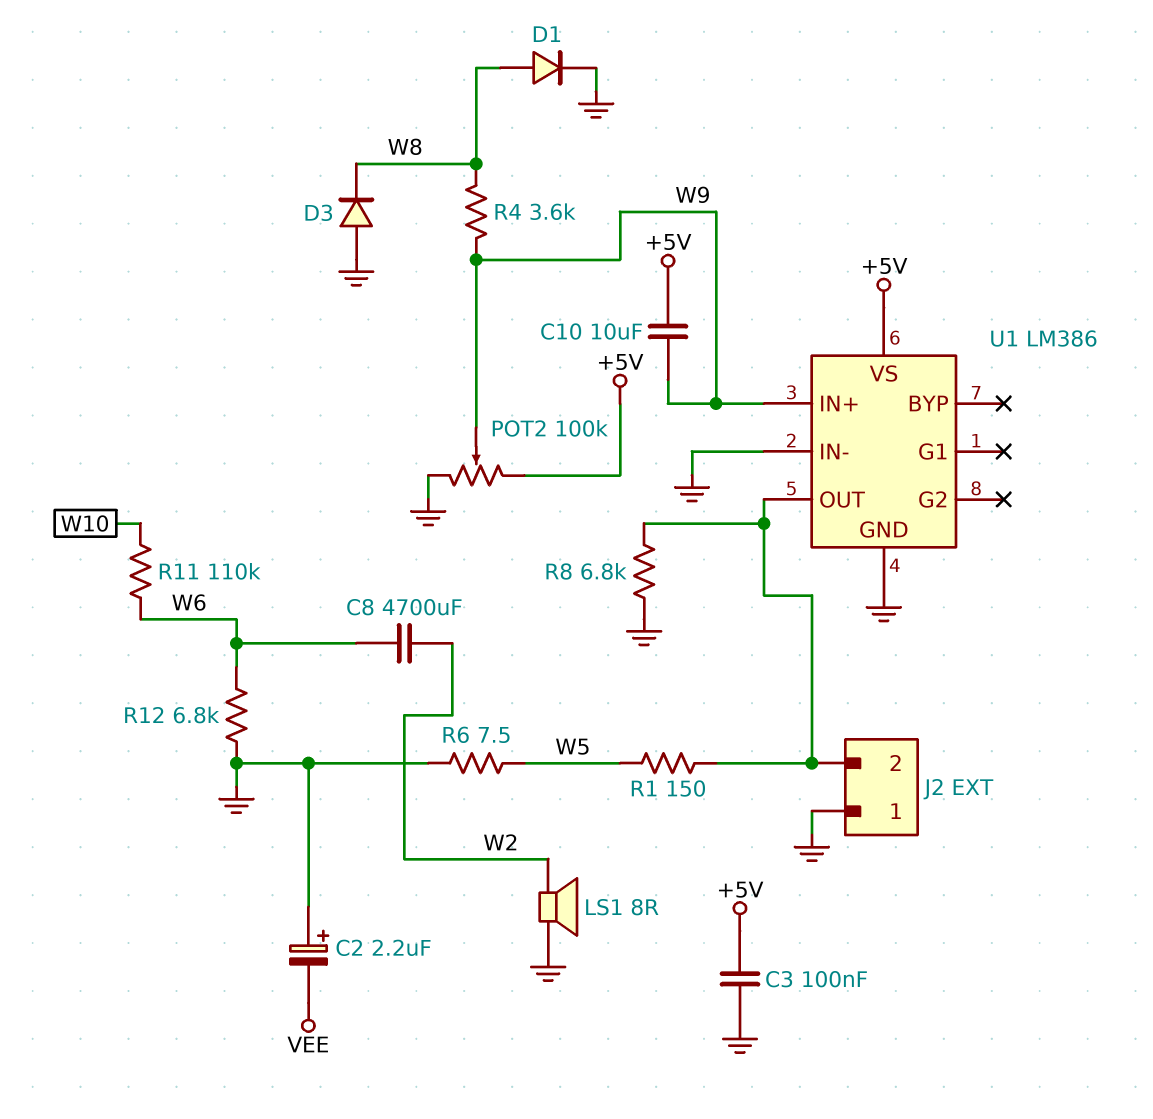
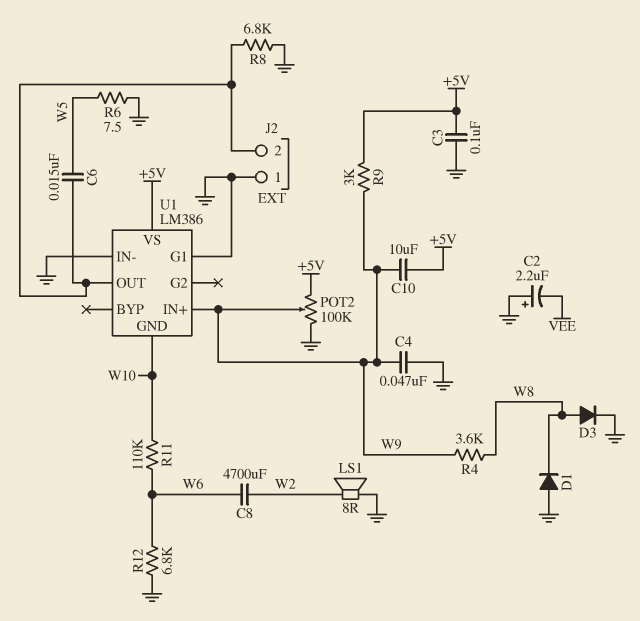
C4: none -> 47nF (GND, W9)
C6: none -> 15nF (J2/2, W5)
D1: diode (A W8, K GND) -> diode (A GND, K W8)
D3: diode (A GND, K W8) -> diode (A W8, K GND)
R1: 150 (J2/2, W5) -> none
R9: none -> 3k (+5V, W9)
U1 pin G1: none -> GND
U1 pin GND: GND -> W10

